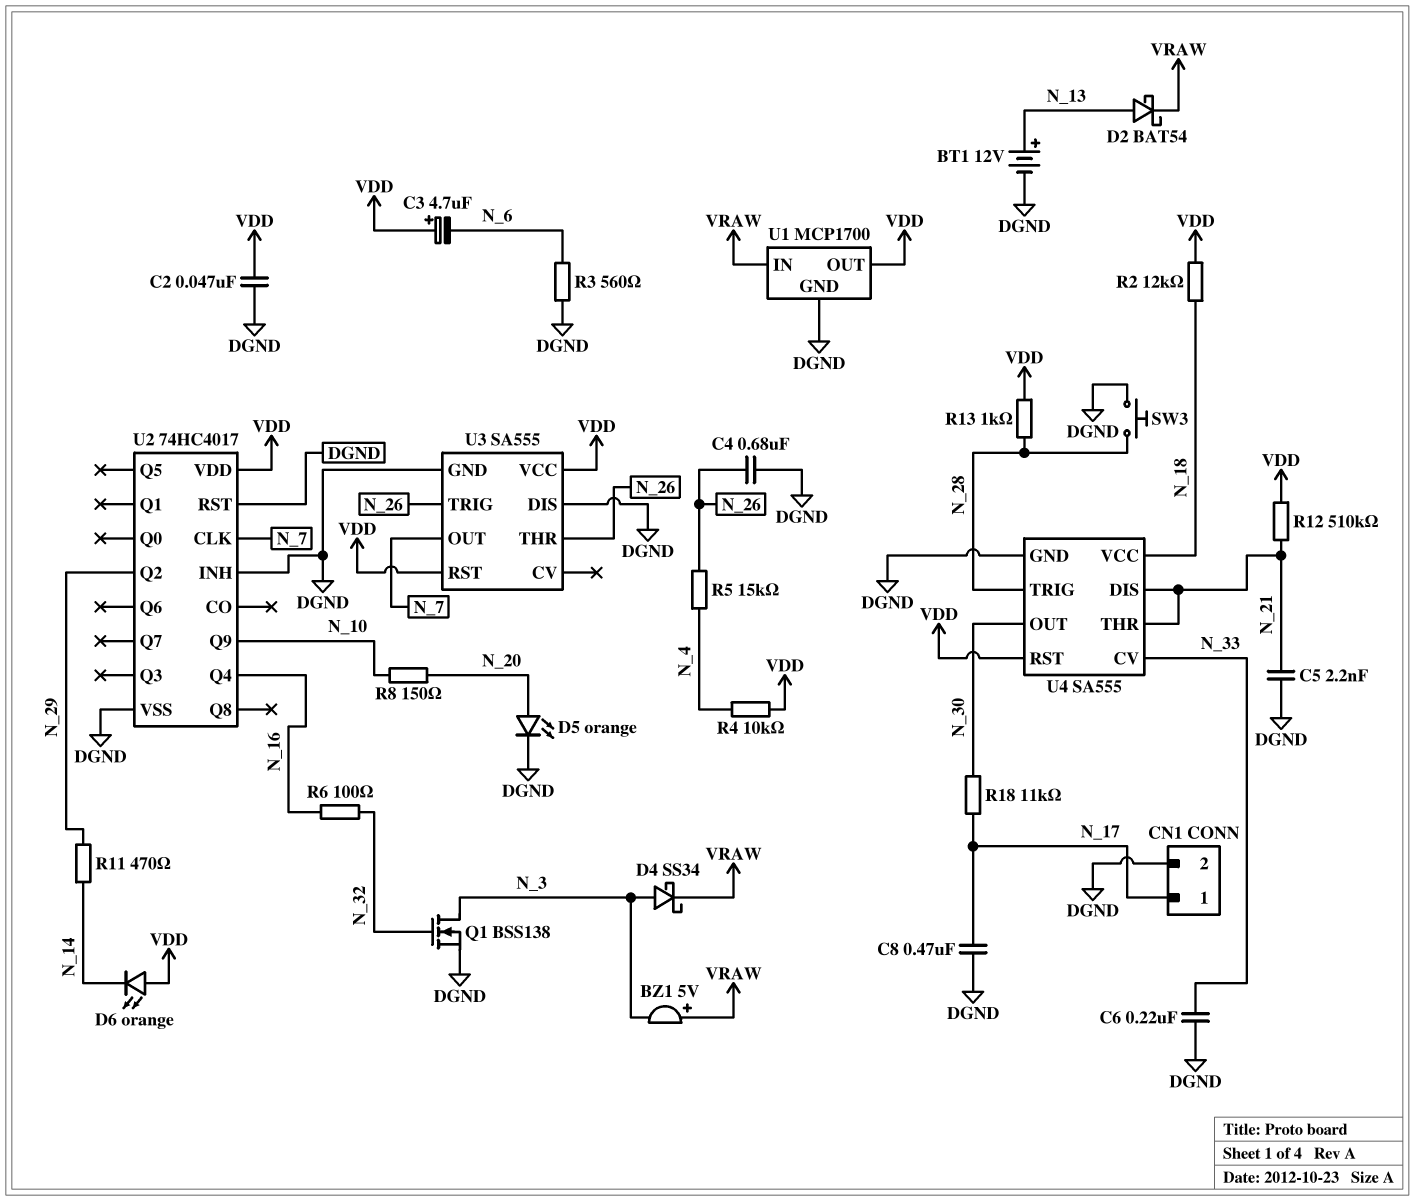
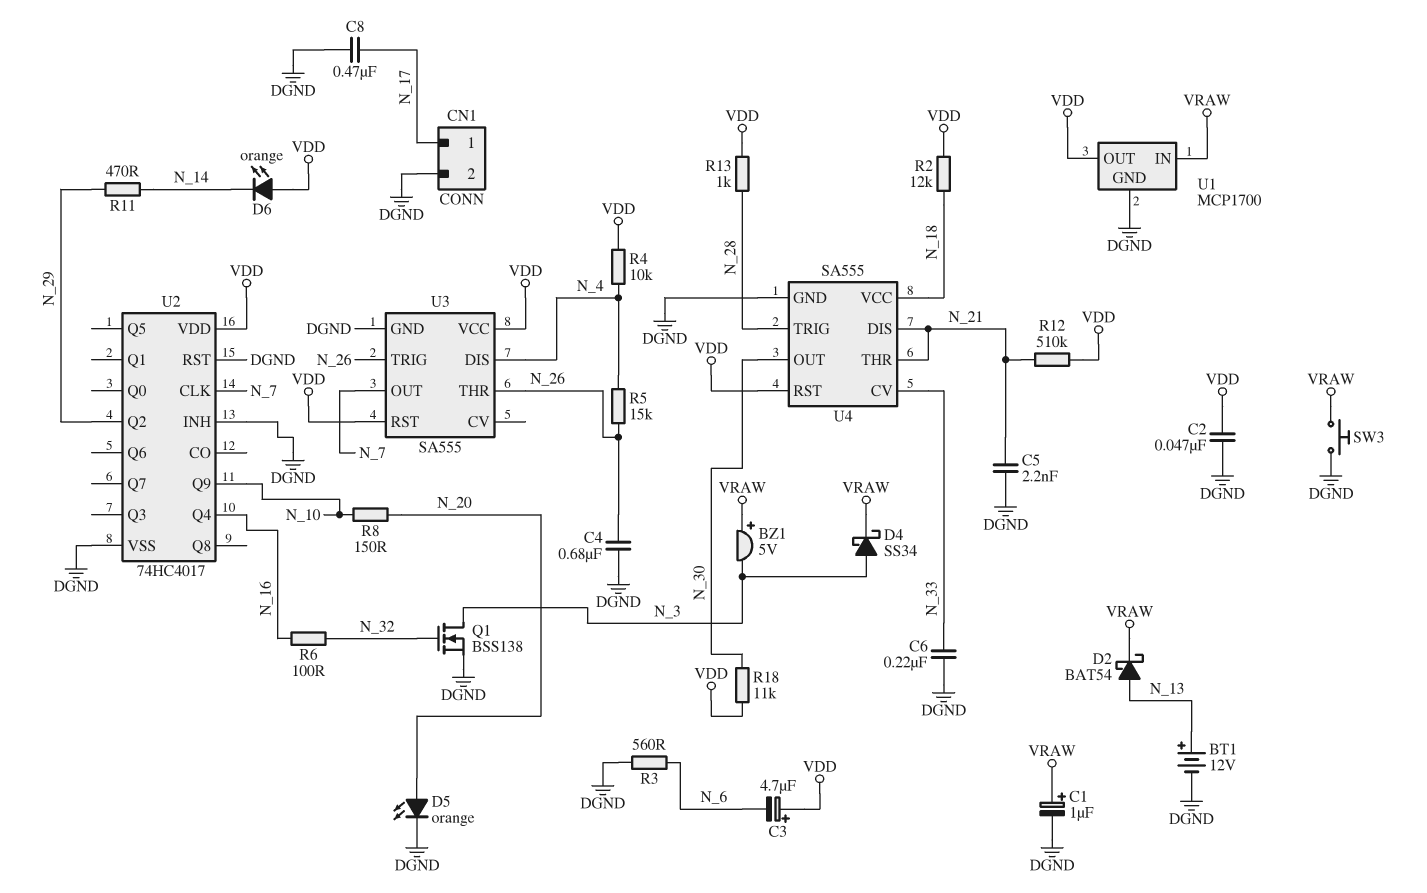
C1: none -> 1uF (plus VRAW, minus DGND)
R18: 11k (N_17, N_30) -> 11k (N_30, VDD)
SW3: button (DGND, N_28) -> button (DGND, VRAW)
U3 pin DIS: DGND -> N_4

